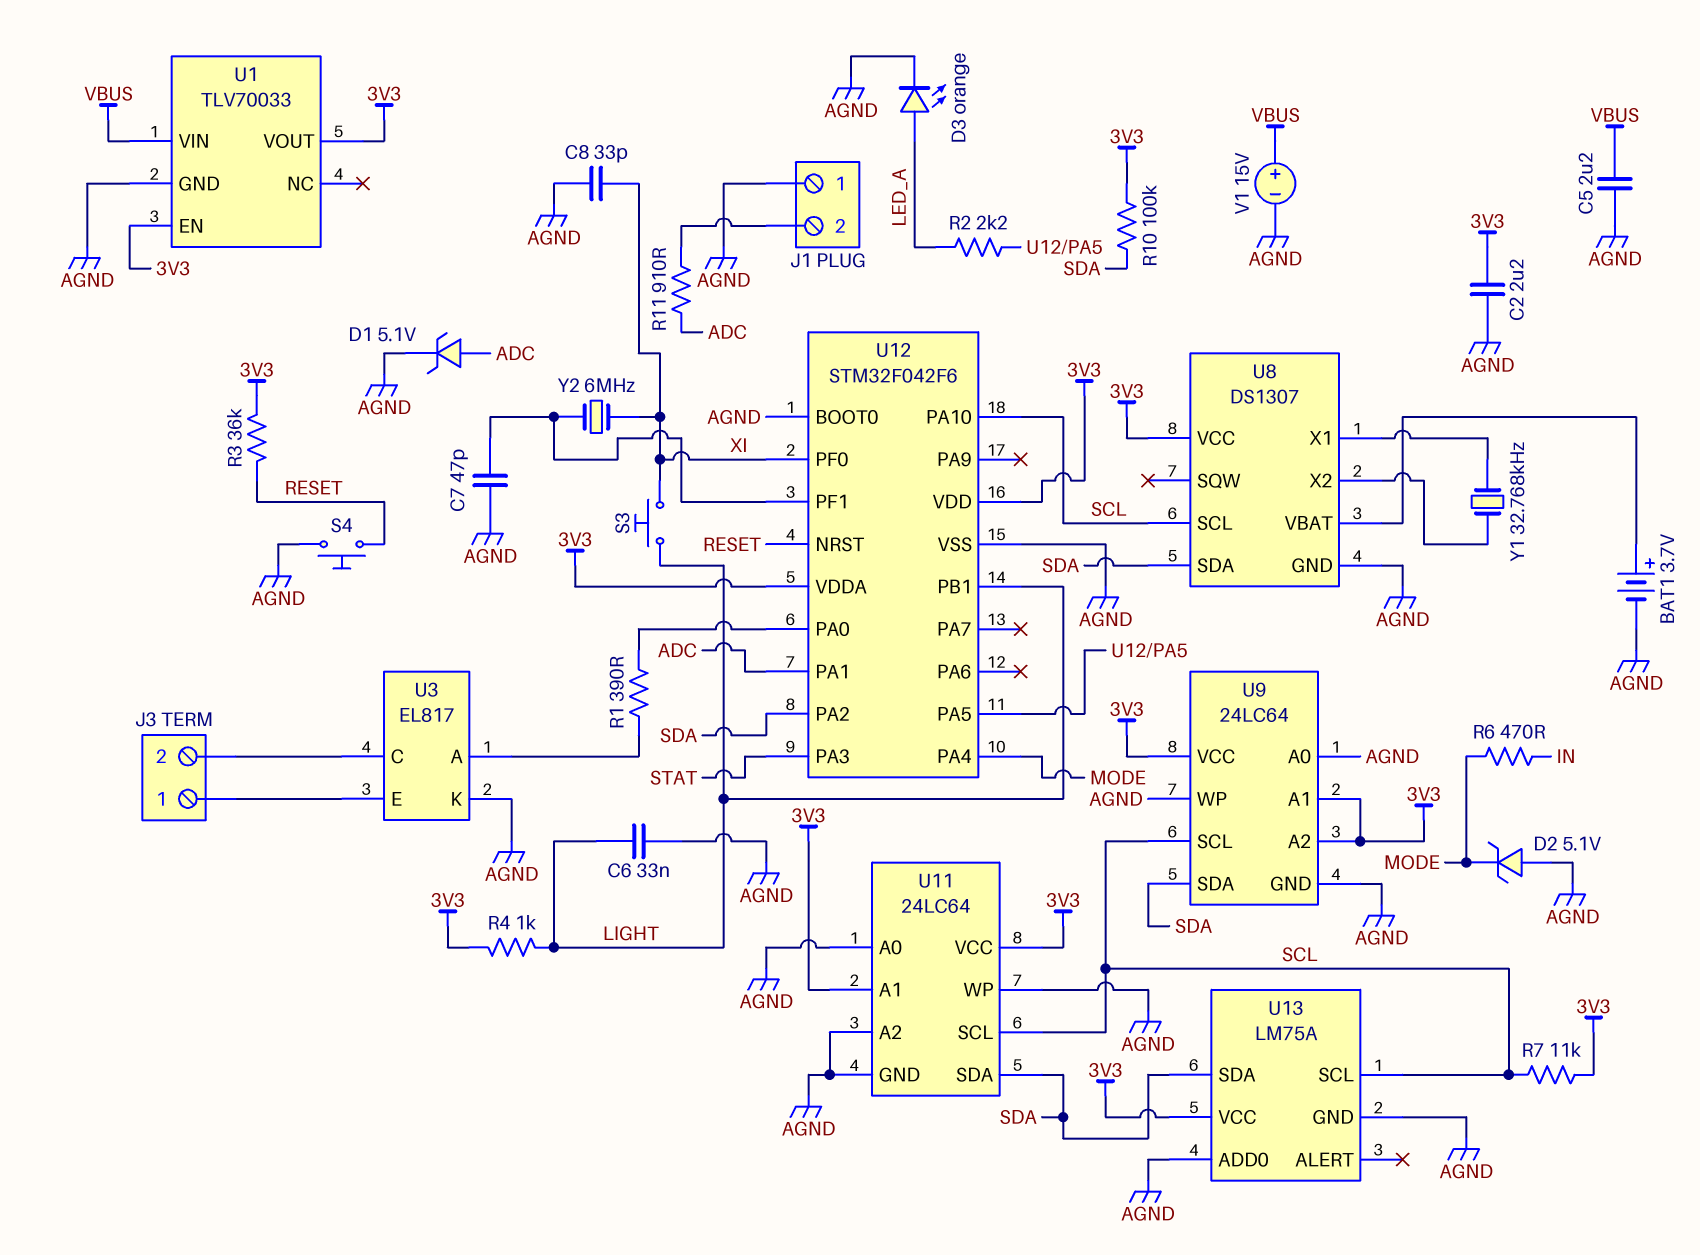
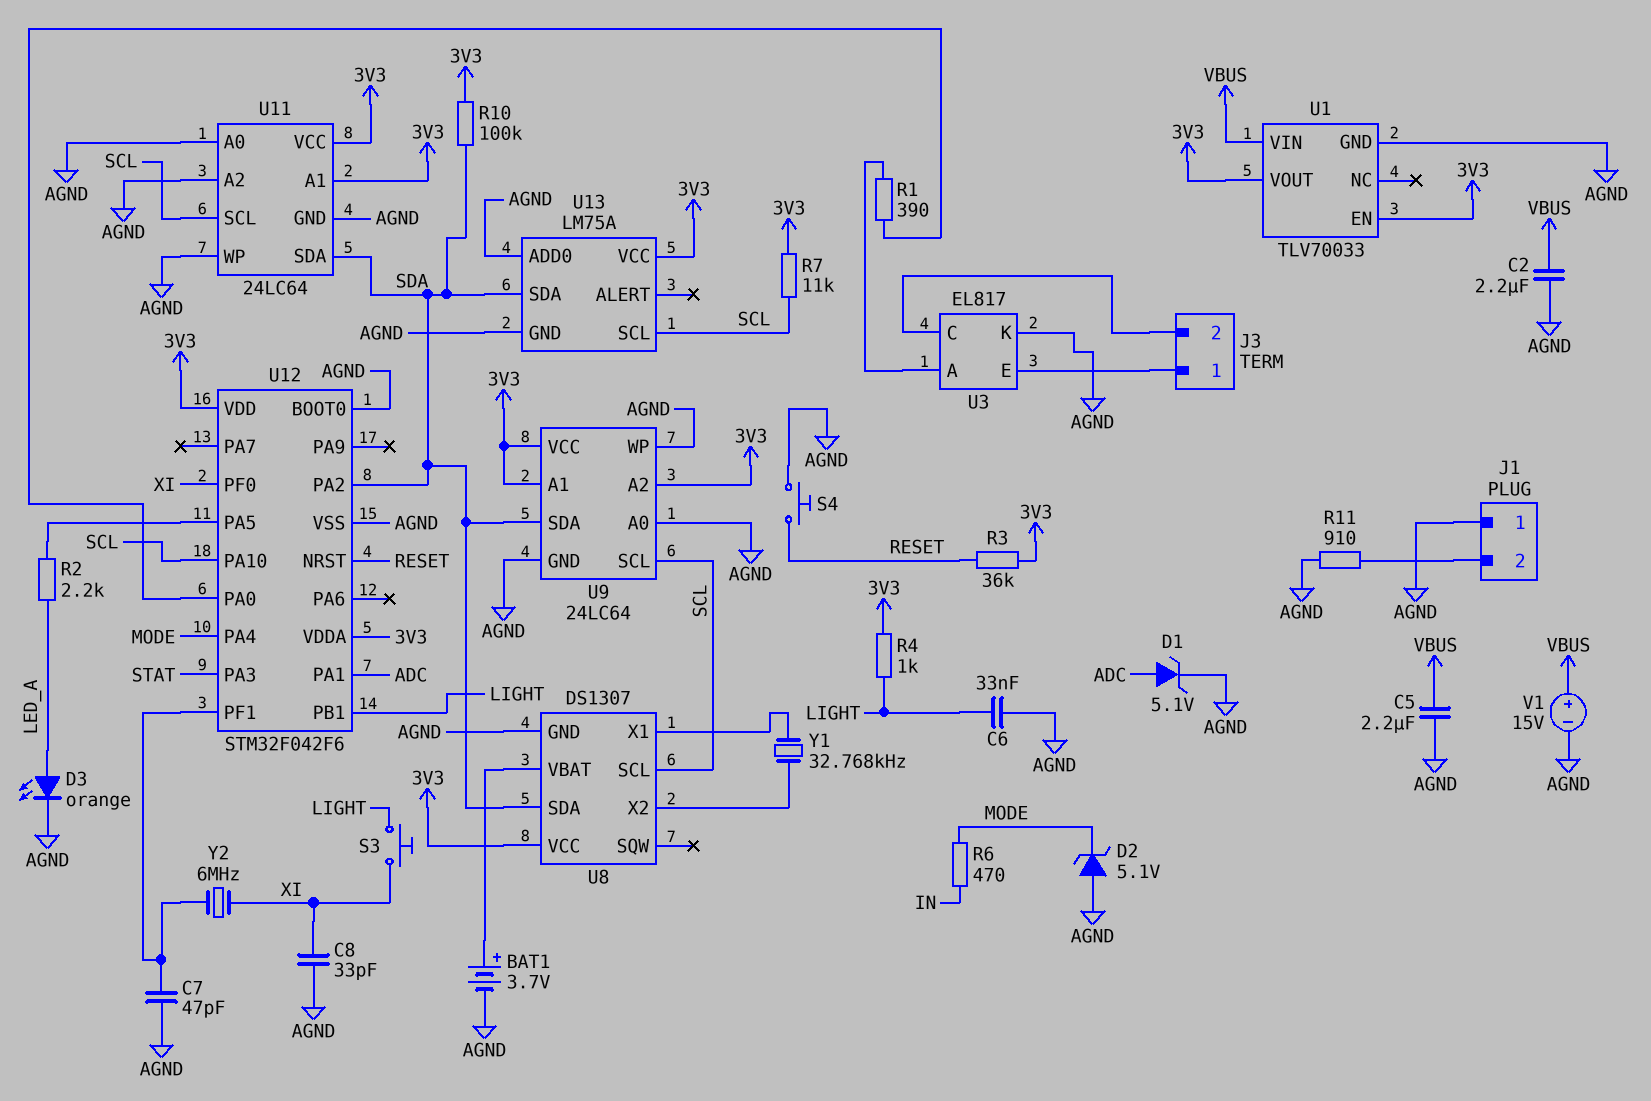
C2: 2.2uF (3V3, AGND) -> 2.2uF (AGND, VBUS)
R11: 910 (ADC, J1/2) -> 910 (AGND, J1/2)

